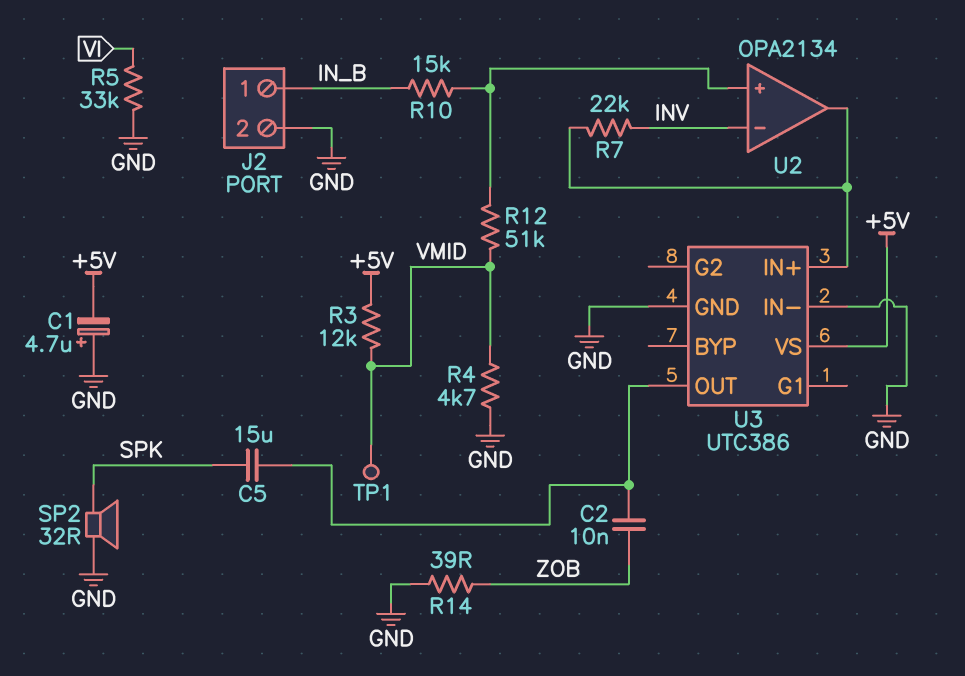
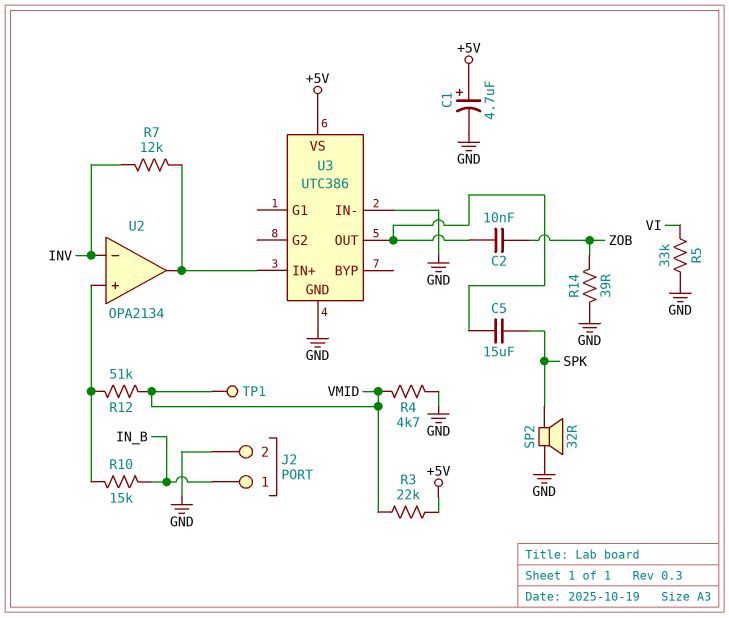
C1: 4.7uF (plus GND, minus +5V) -> 4.7uF (plus +5V, minus GND)
R3: 12k (+5V, VMID) -> 22k (+5V, VMID)
R7: 22k (INV, U2/out) -> 12k (INV, U2/out)

